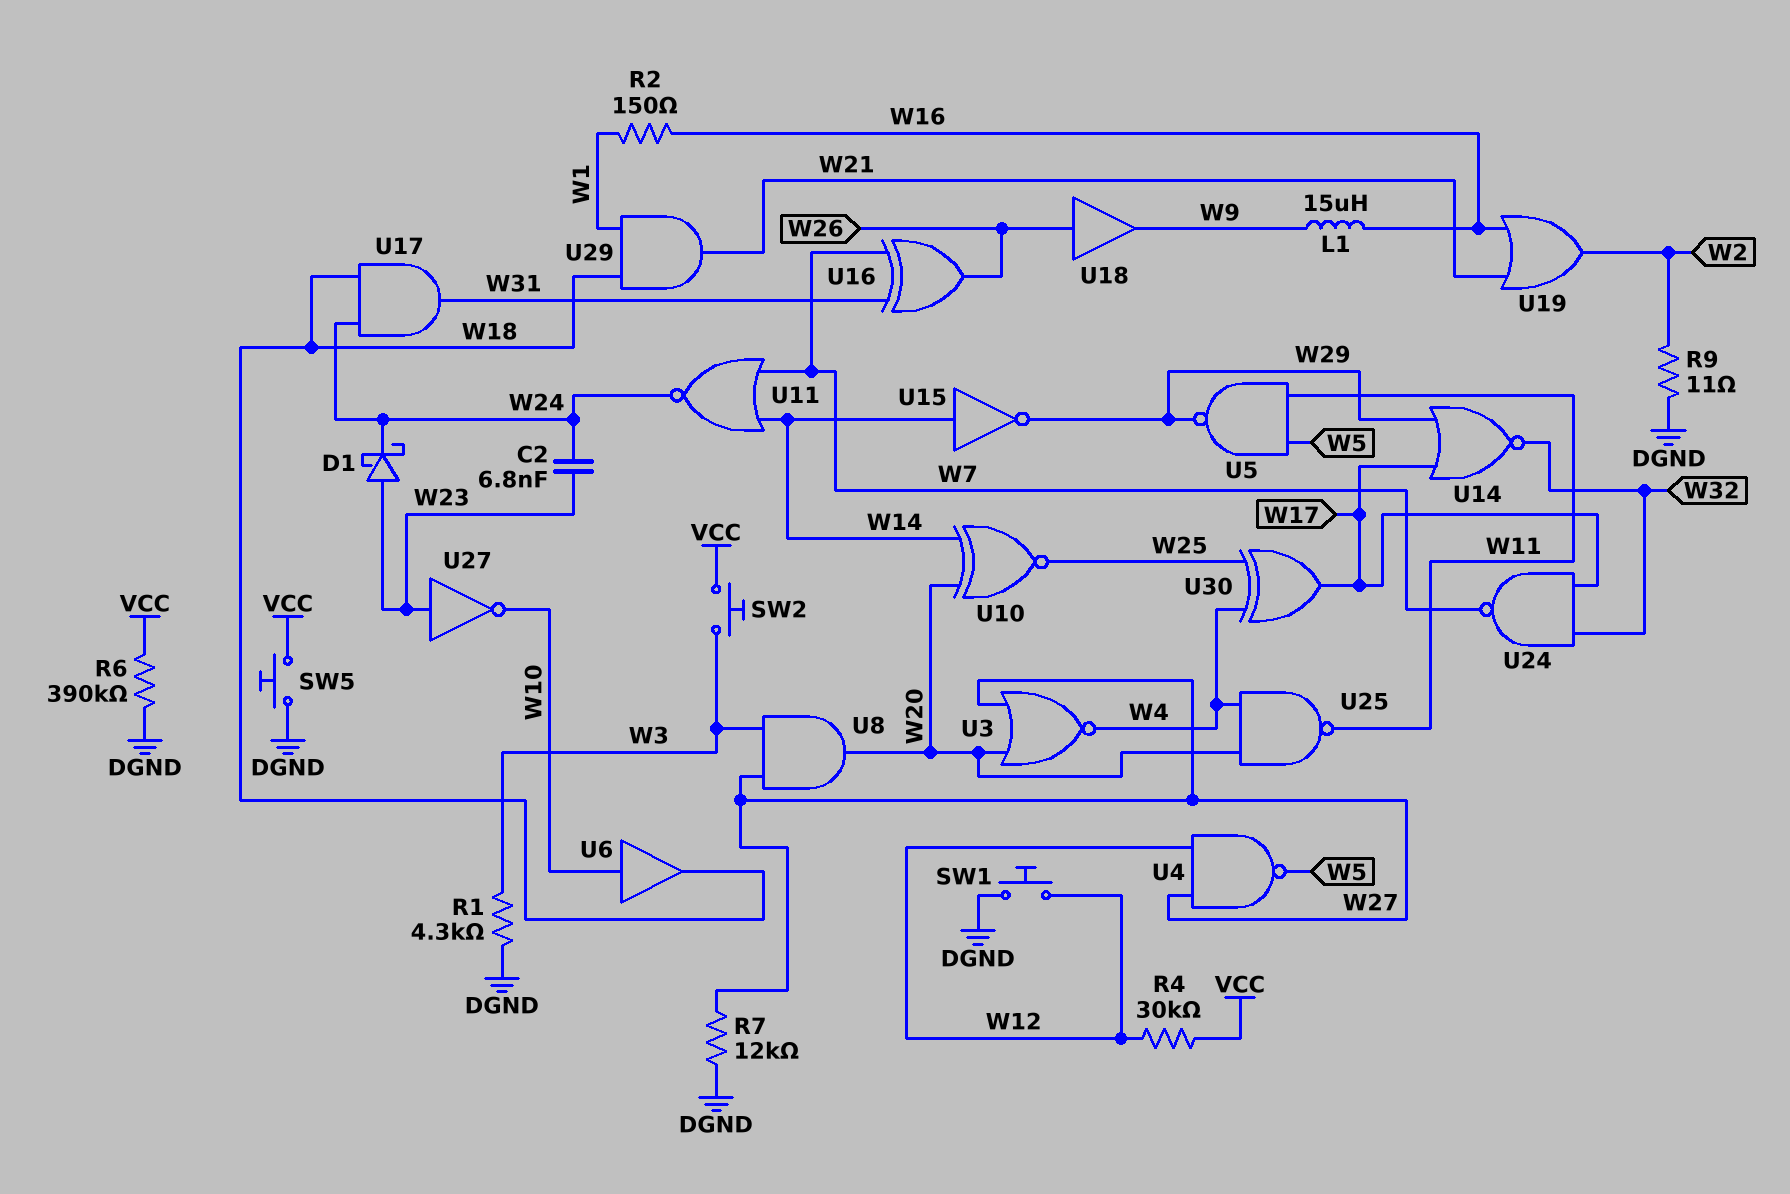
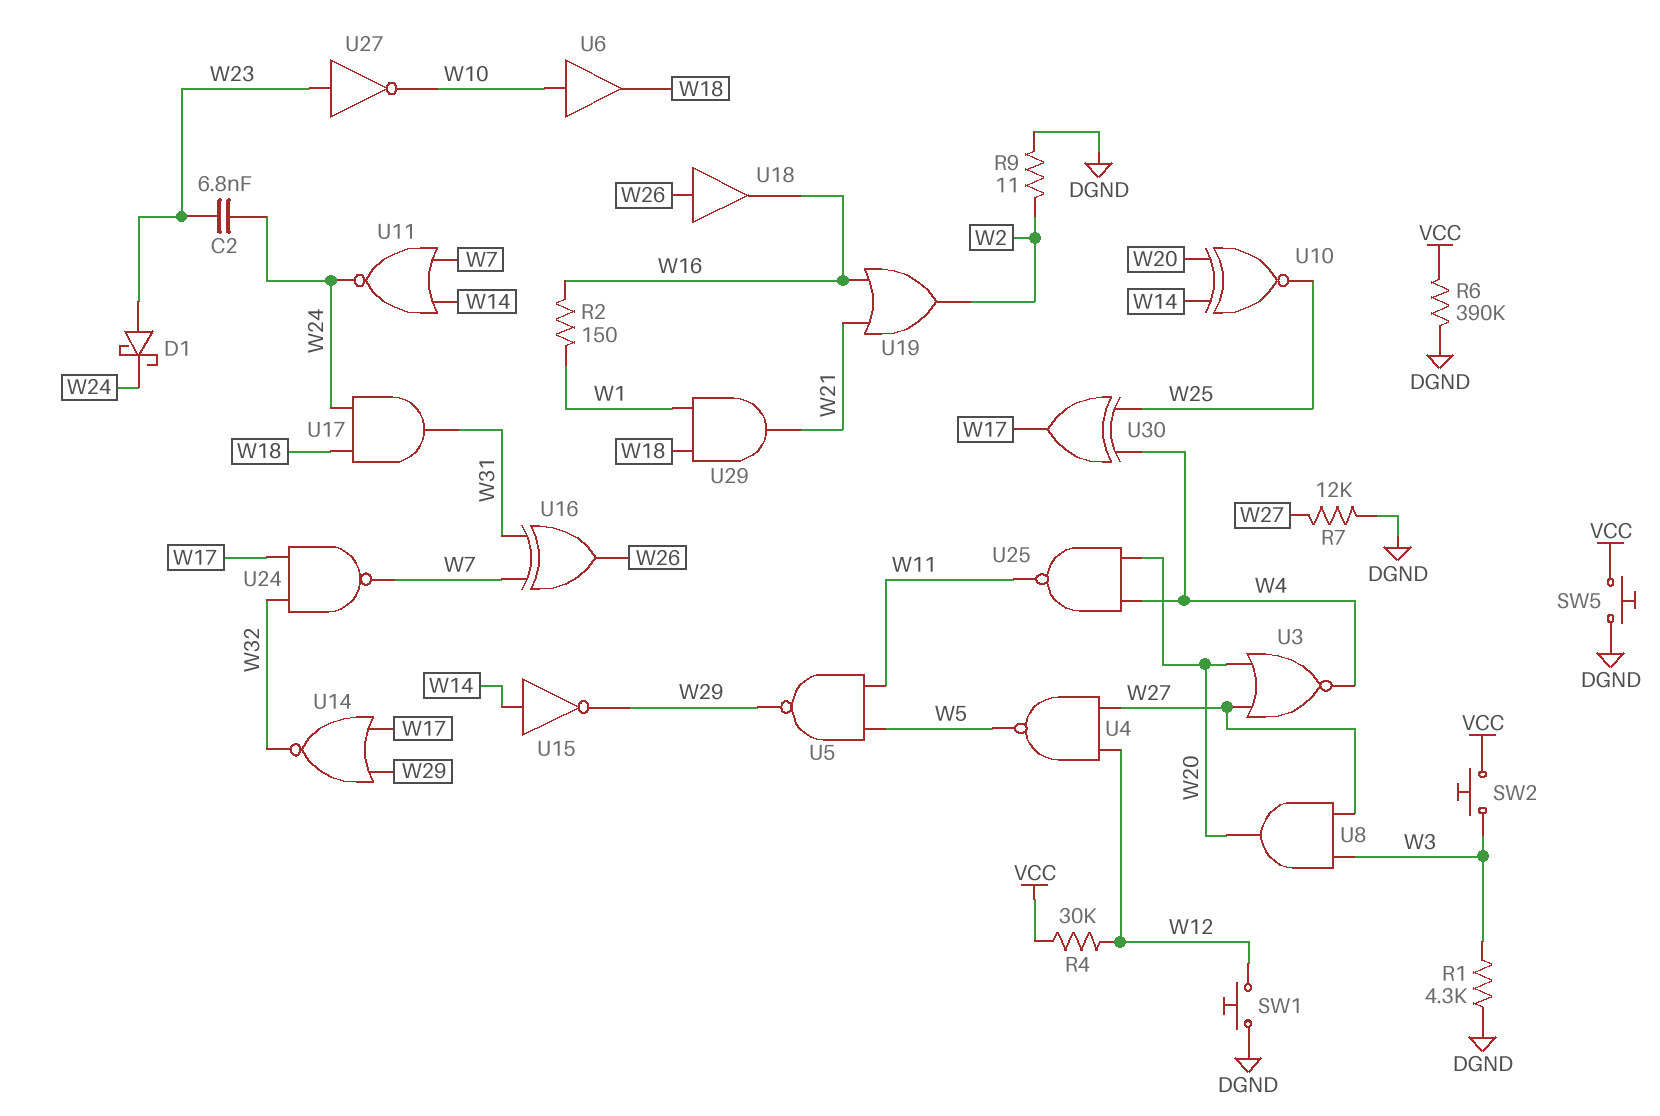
L1: 15uH (W9, W16) -> none
U18: buffer (in W26, out W9) -> buffer (in W26, out W16)

